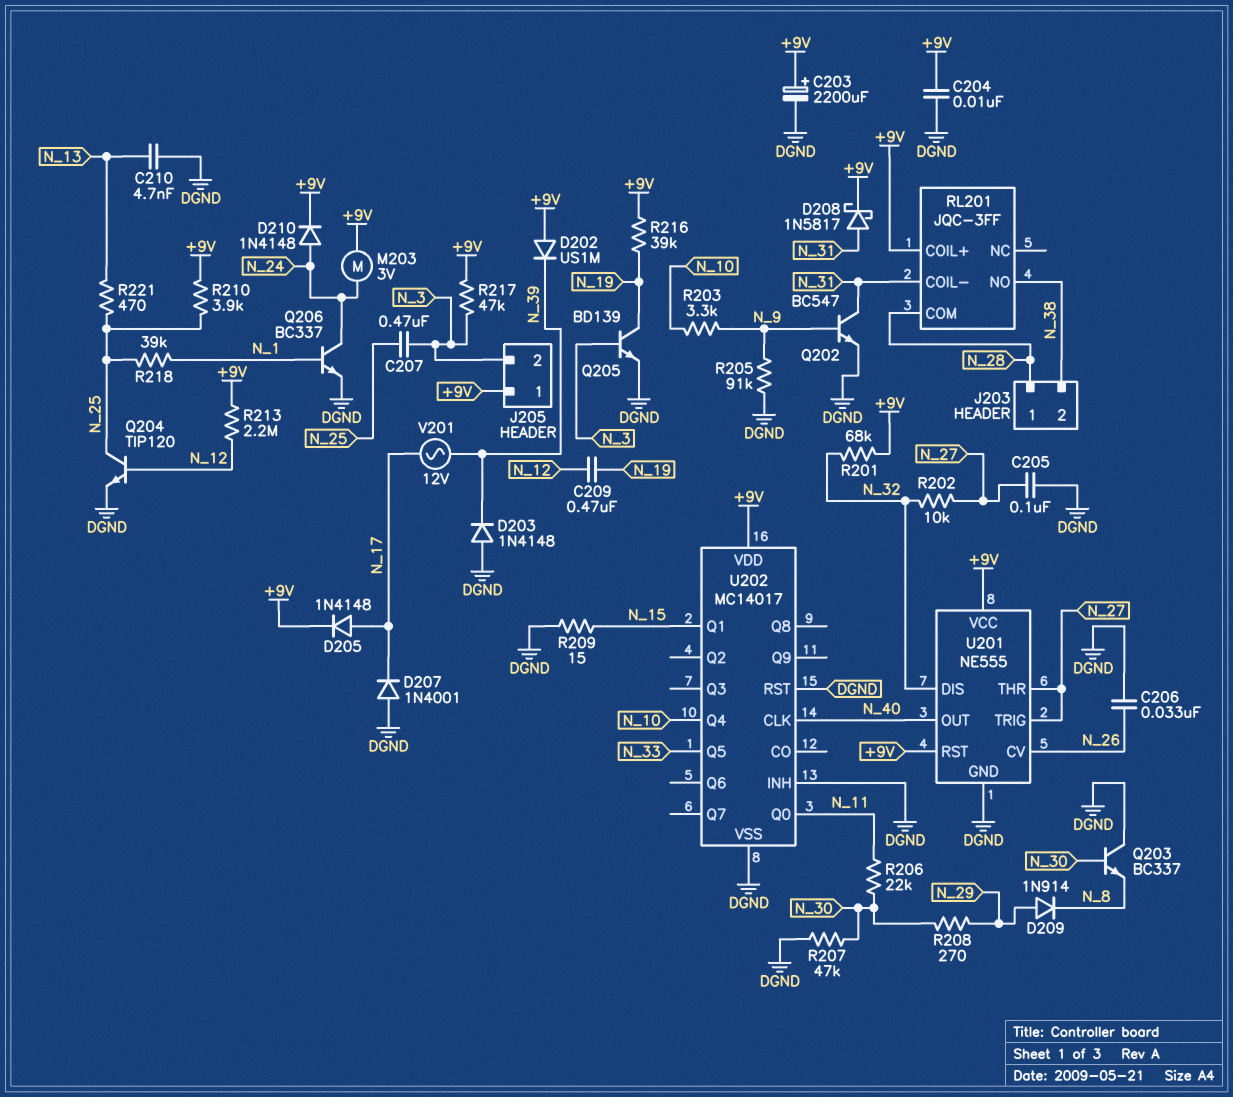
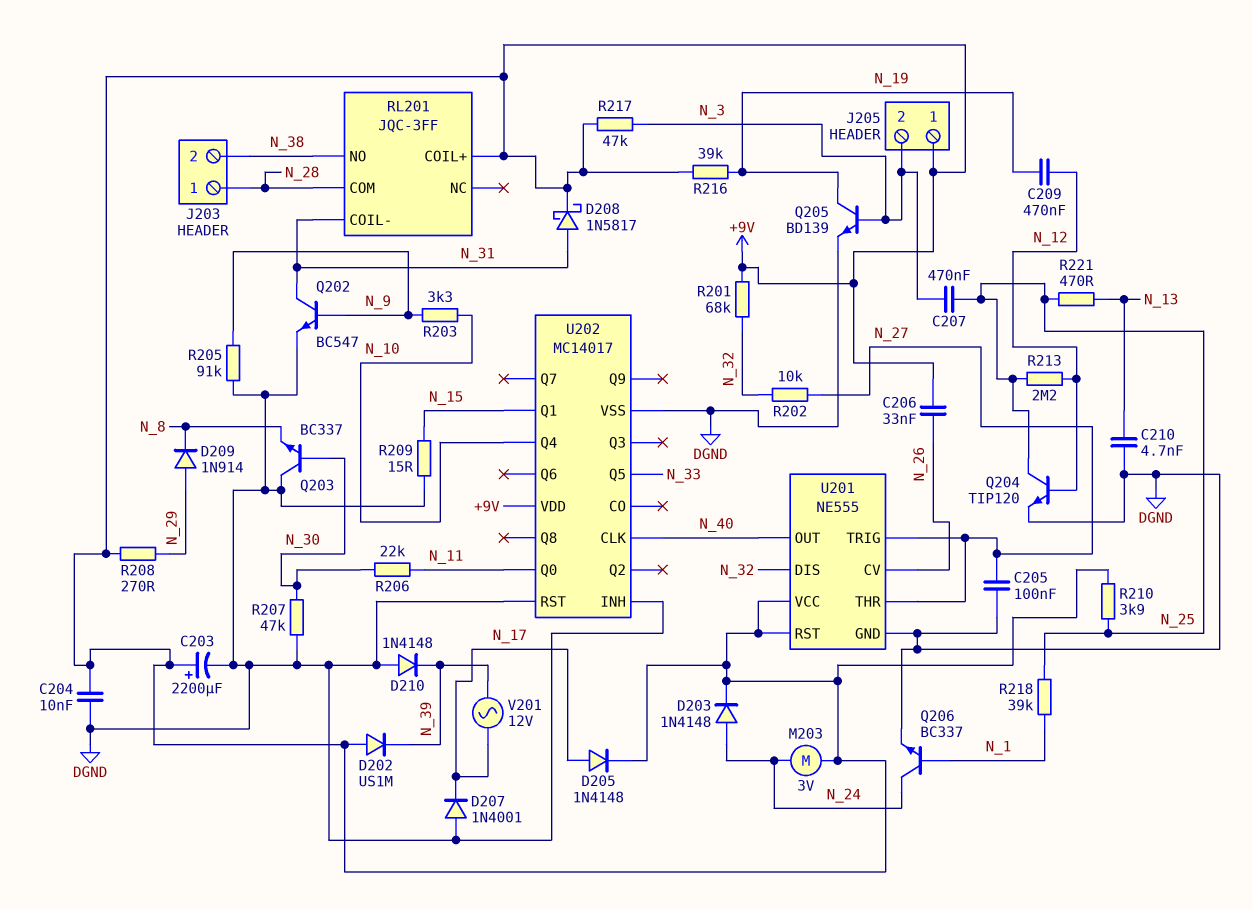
C206: 33nF (DGND, N_26) -> 33nF (+9V, N_26)
D203: diode 1N4148 (A DGND, K N_39) -> diode 1N4148 (A N_24, K +9V)
D210: diode 1N4148 (A N_24, K +9V) -> diode 1N4148 (A DGND, K N_39)
R208: 270 (N_29, N_30) -> 270 (+9V, N_29)
R213: 2.2M (+9V, N_12) -> 2.2M (N_12, N_25)

